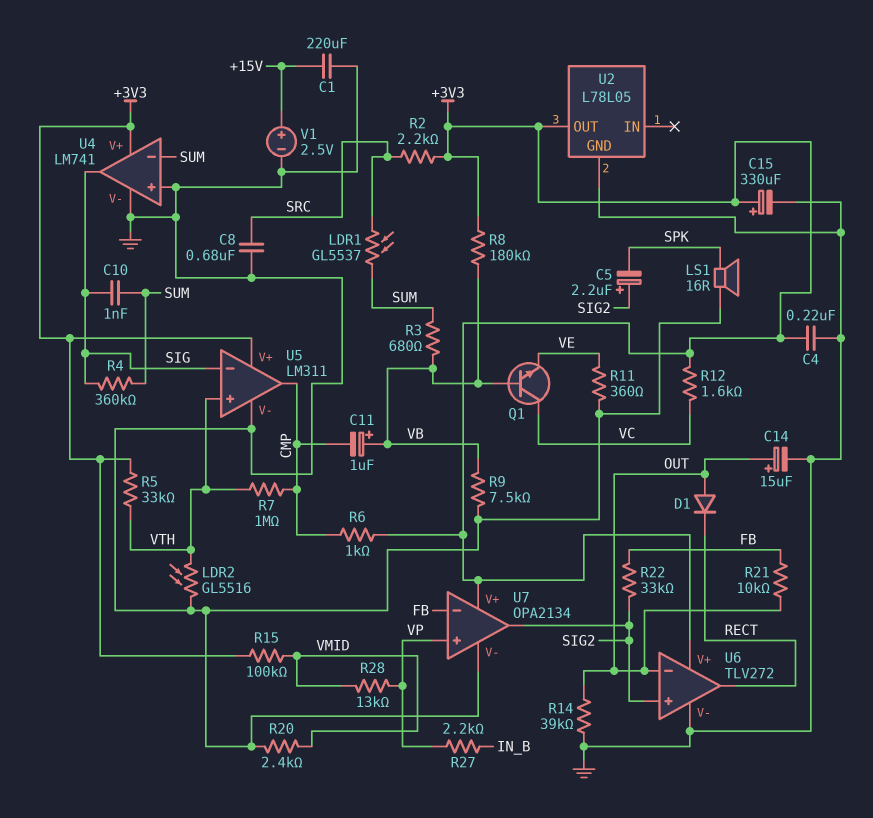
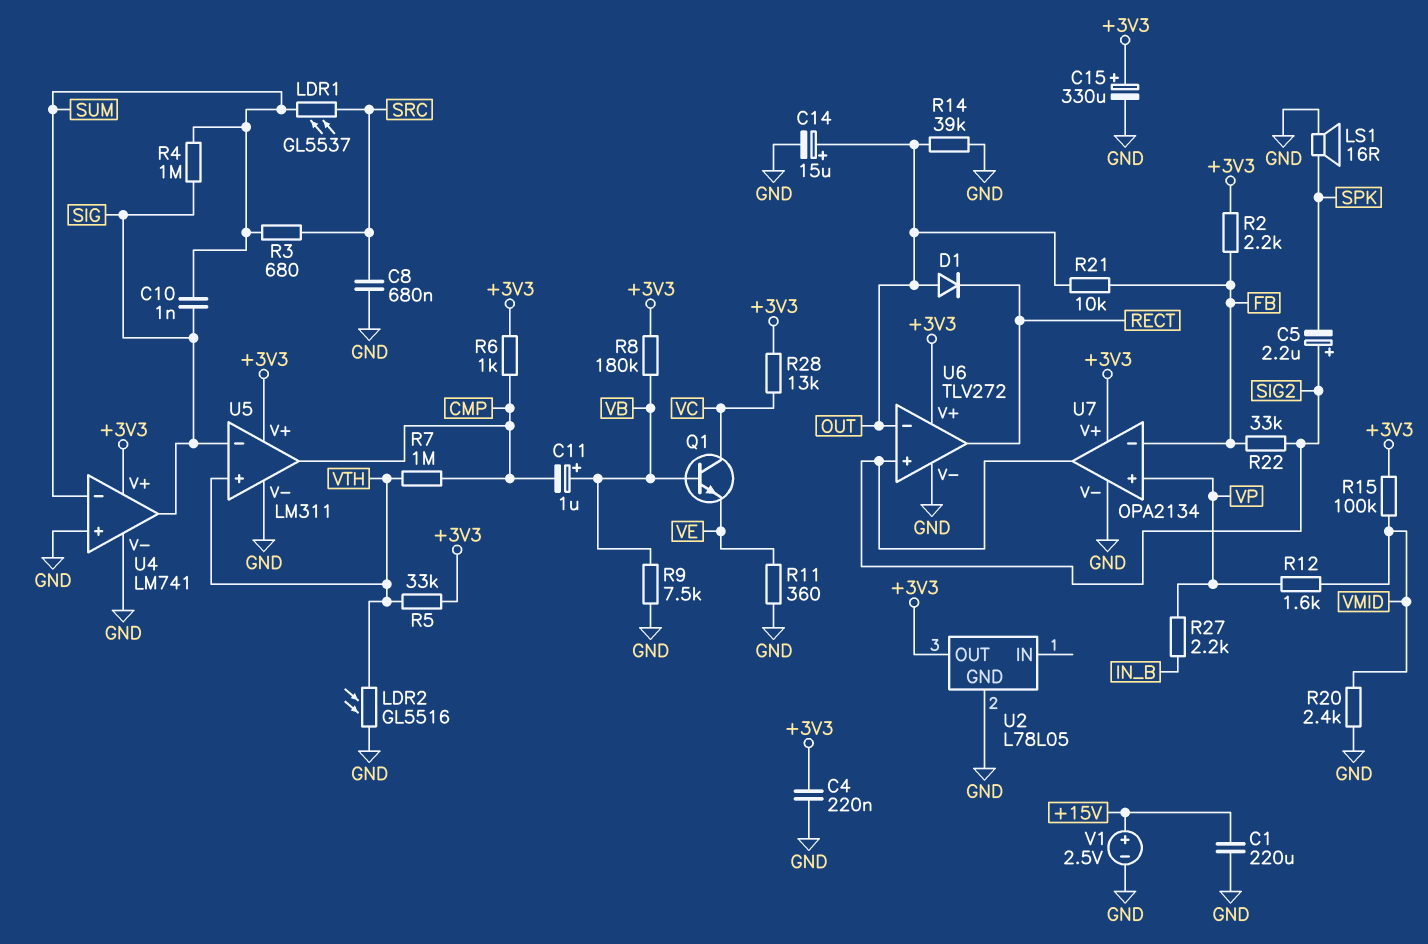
R2: 2.2k (+3V3, SRC) -> 2.2k (+3V3, FB)
R3: 680 (SUM, VB) -> 680 (SRC, SUM)
R4: 360k (SIG, SUM) -> 1M (SIG, SUM)
R12: 1.6k (+3V3, VC) -> 1.6k (VMID, VP)
R28: 13k (VMID, VP) -> 13k (+3V3, VC)

